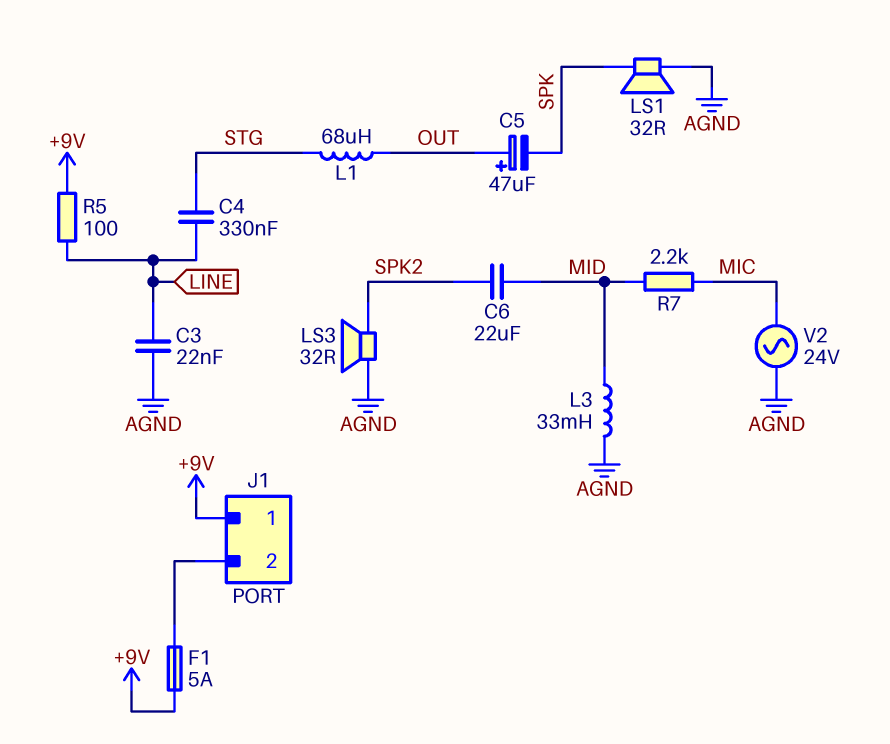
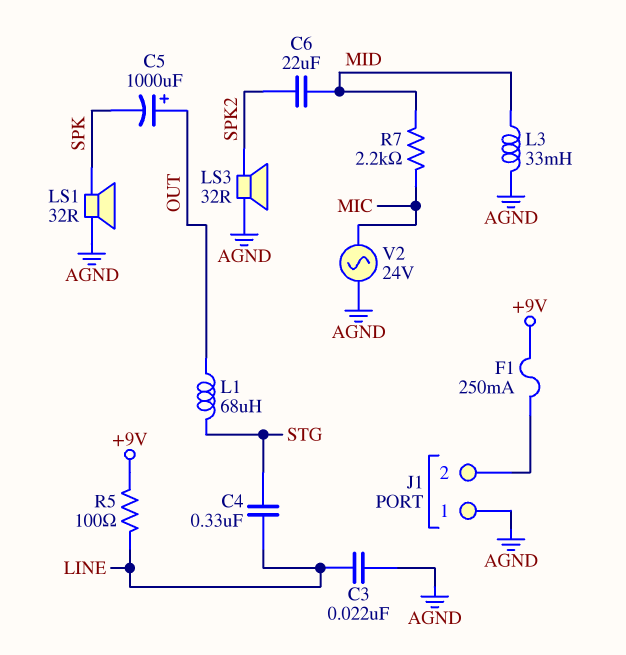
C5: 47uF (plus OUT, minus SPK) -> 1000uF (plus OUT, minus SPK)
F1: 5A (+9V, J1/2) -> 250mA (+9V, J1/2)
J1 pin 1: +9V -> AGND

